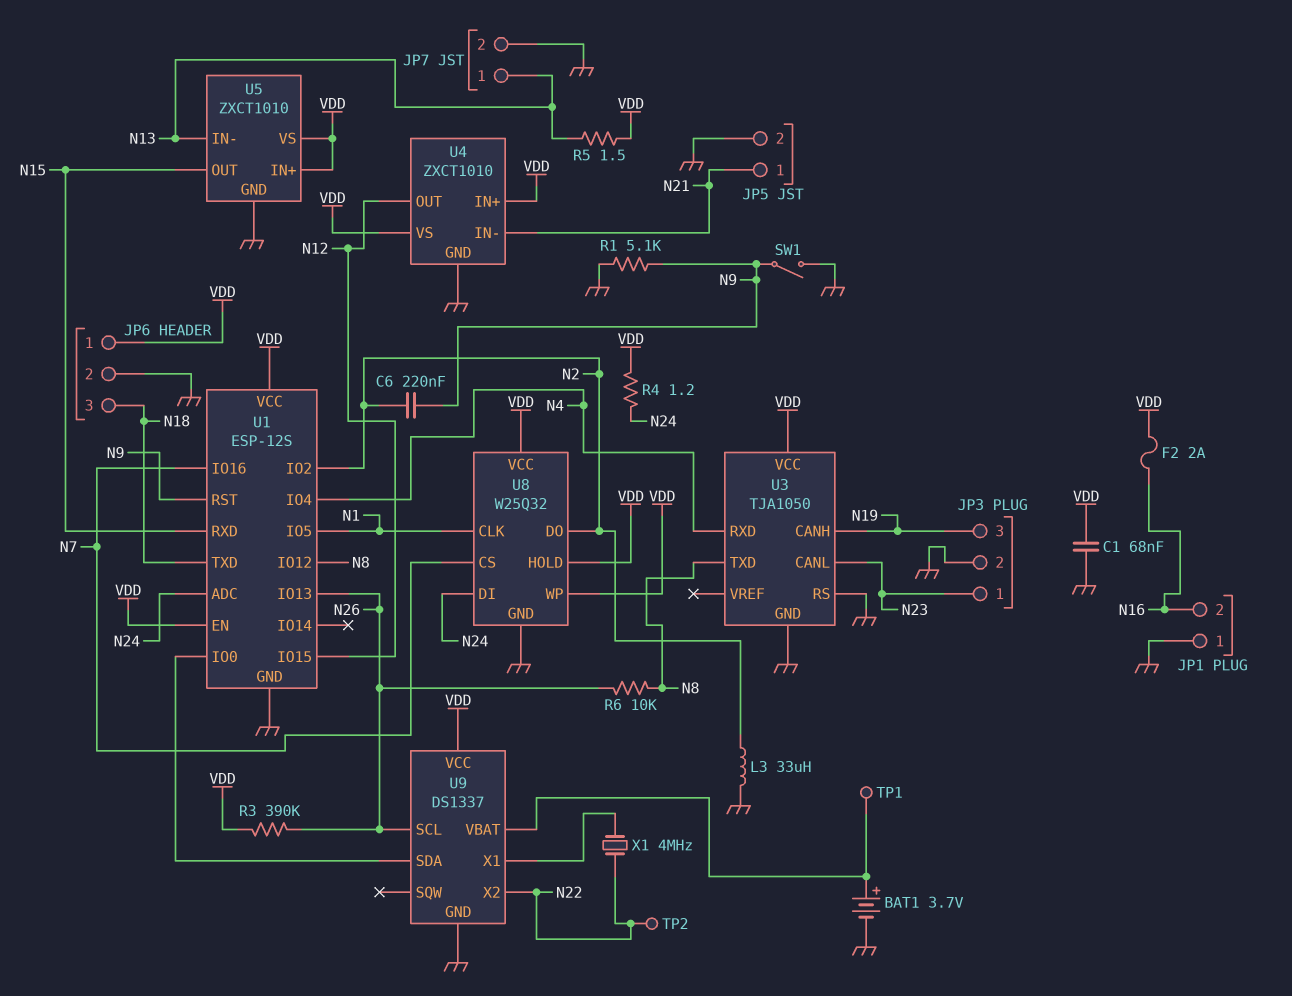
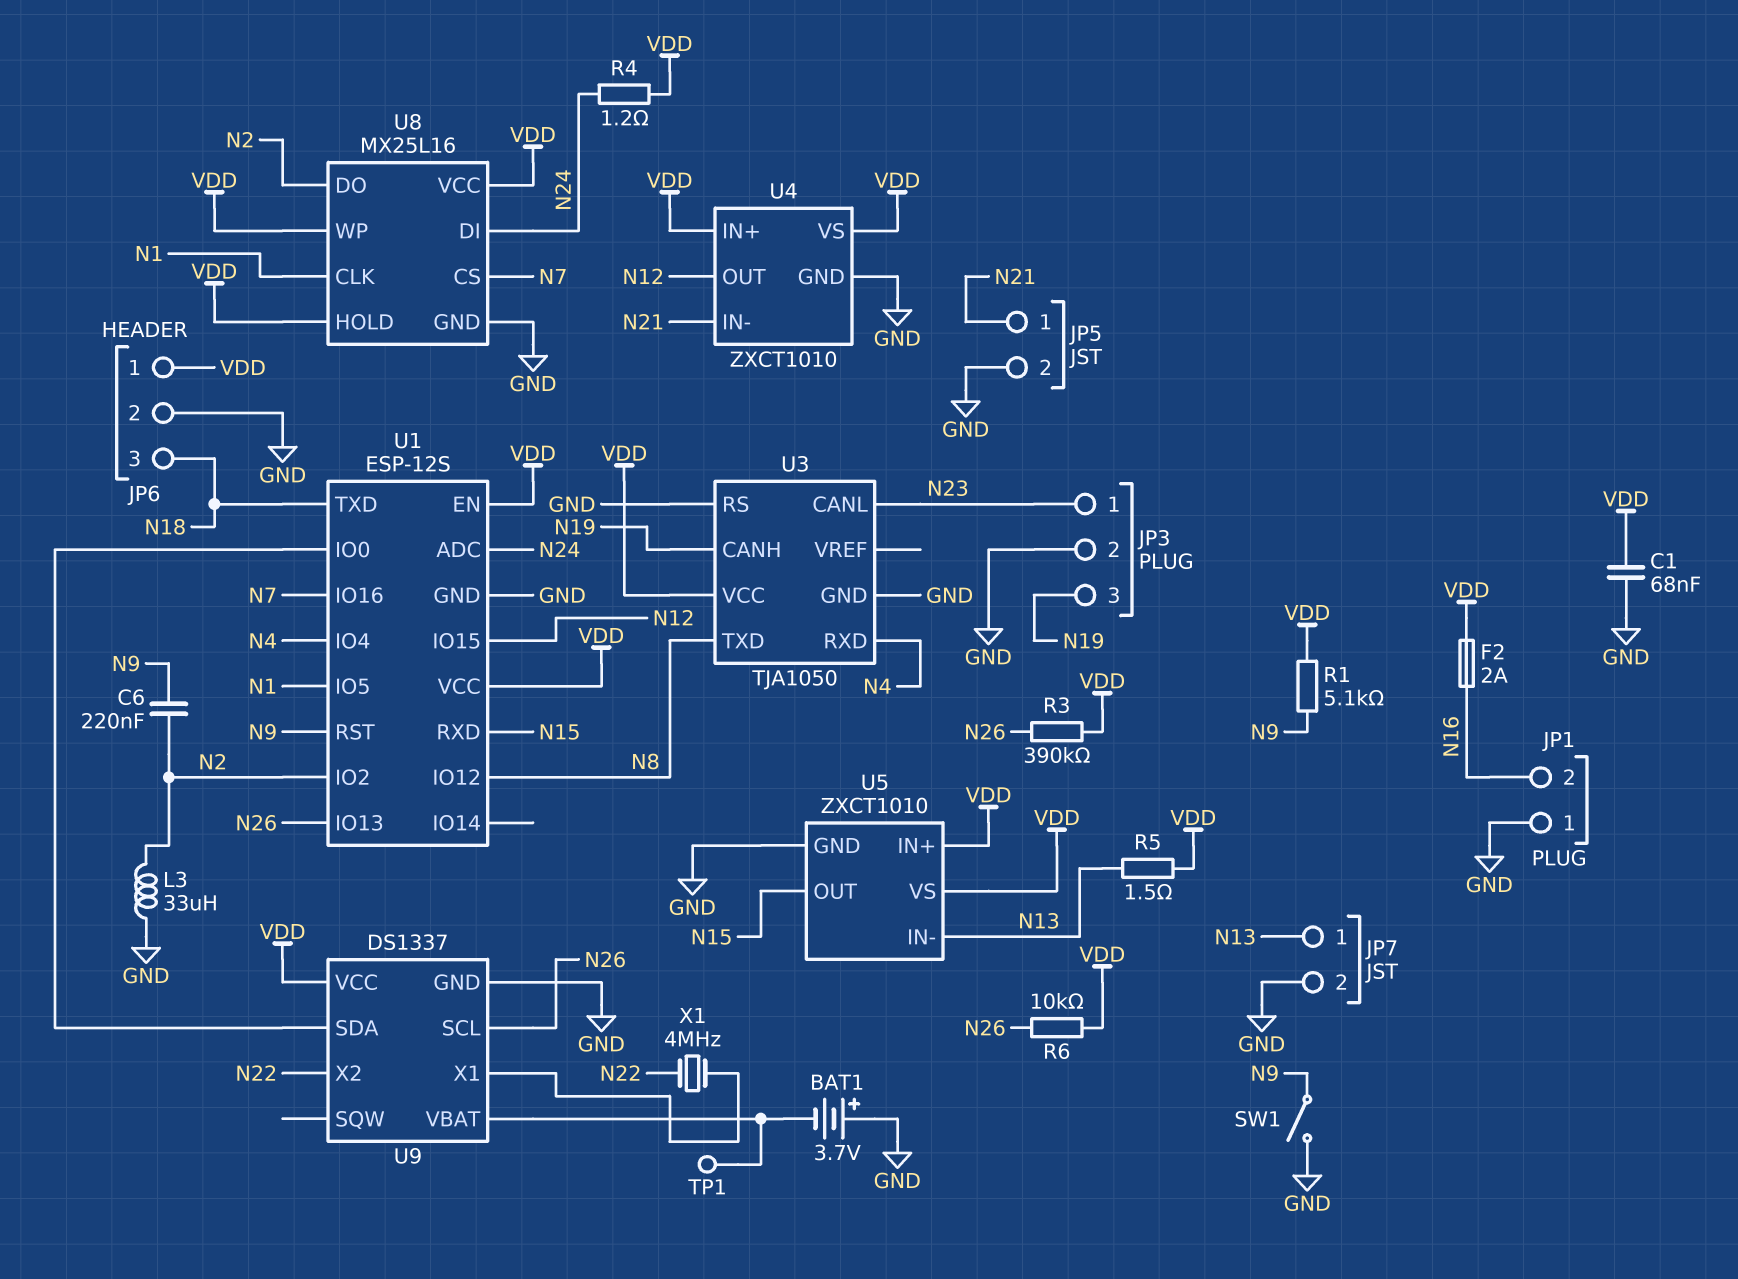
BAT1: 3.7V (plus U9/VBAT, minus GND) -> 3.7V (plus GND, minus U9/VBAT)
R1: 5.1k (GND, N9) -> 5.1k (N9, VDD)
R6: 10k (N8, N26) -> 10k (N26, VDD)
TP2: test point (N22) -> none
U8: W25Q32 -> MX25L16

